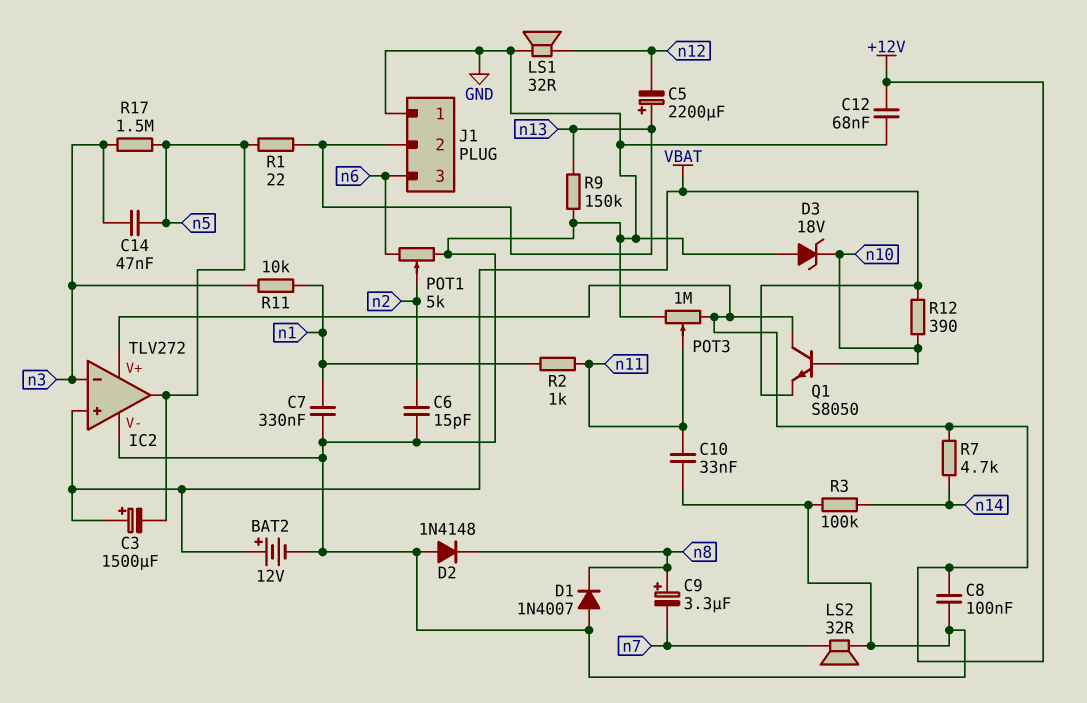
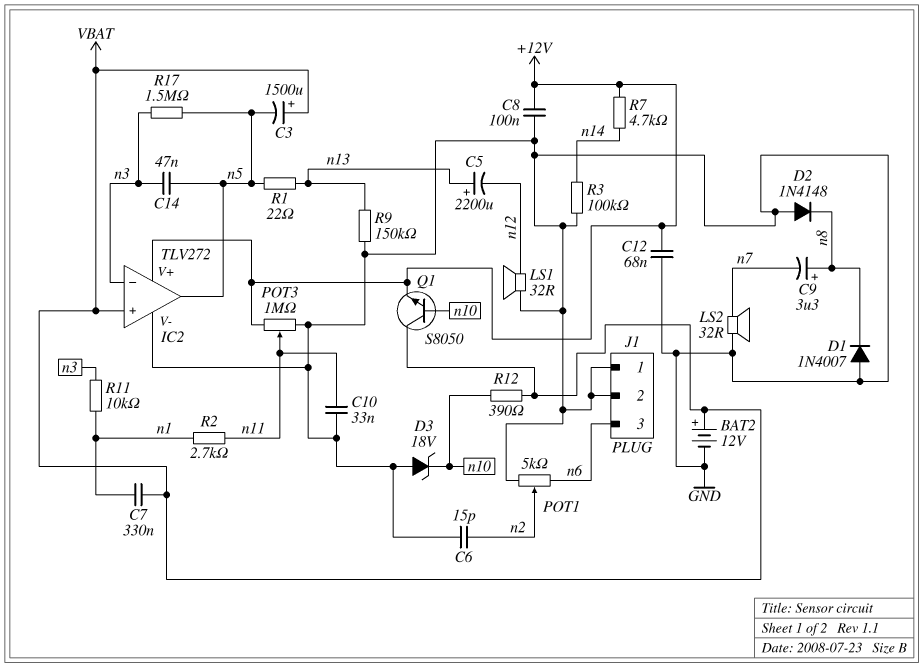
C7: 330nF (GND, n1) -> 330nF (VBAT, n1)
J1 pin 2: n13 -> GND
Q1: NPN S8050 (B n10, C +12V, E VBAT) -> NPN S8050 (B n10, C VBAT, E +12V)
R2: 1k (n1, n11) -> 2.7k (n1, n11)

